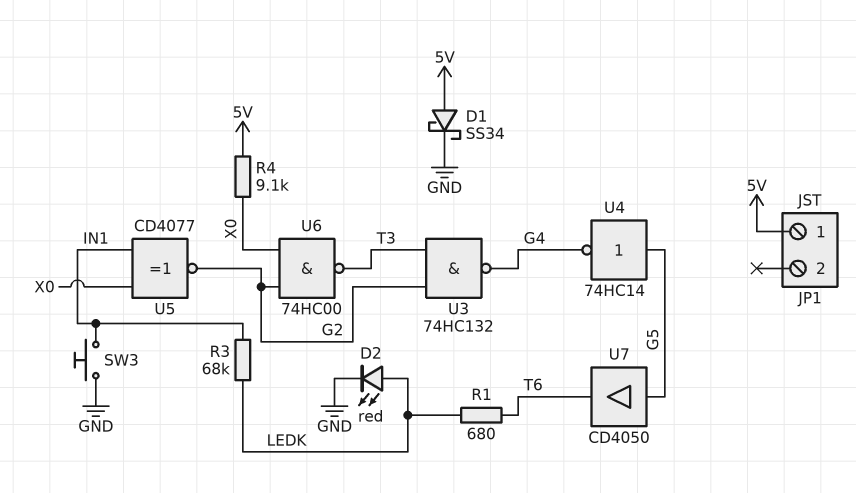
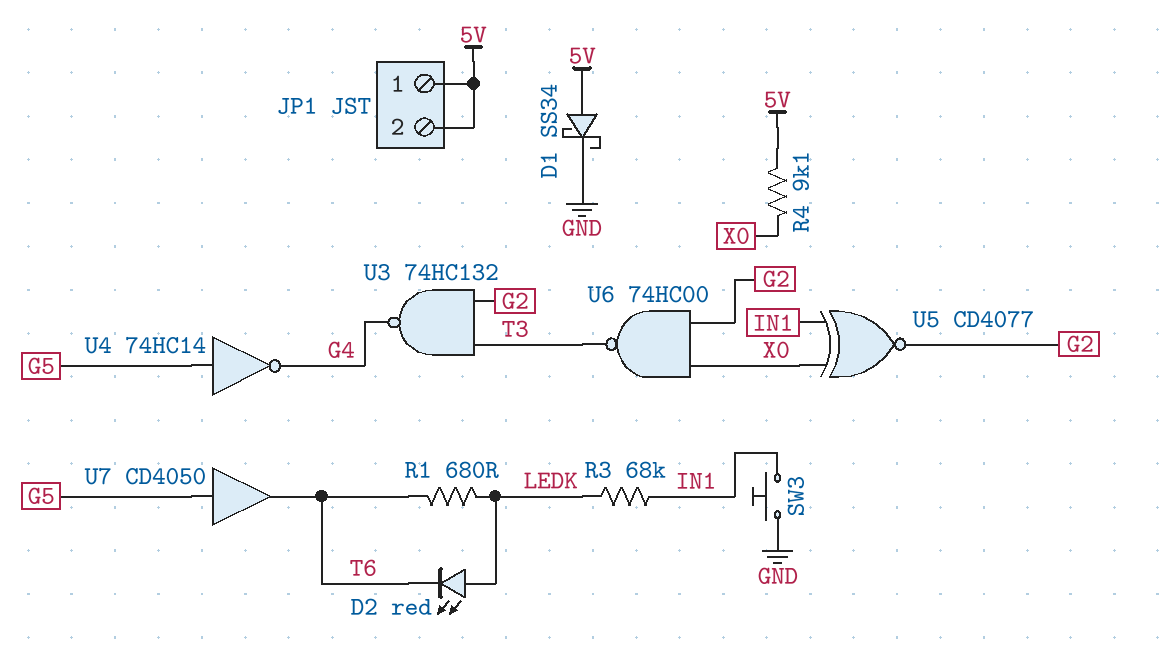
D2: LED red (A LEDK, K GND) -> LED red (A LEDK, K T6)
JP1 pin 2: none -> 5V

